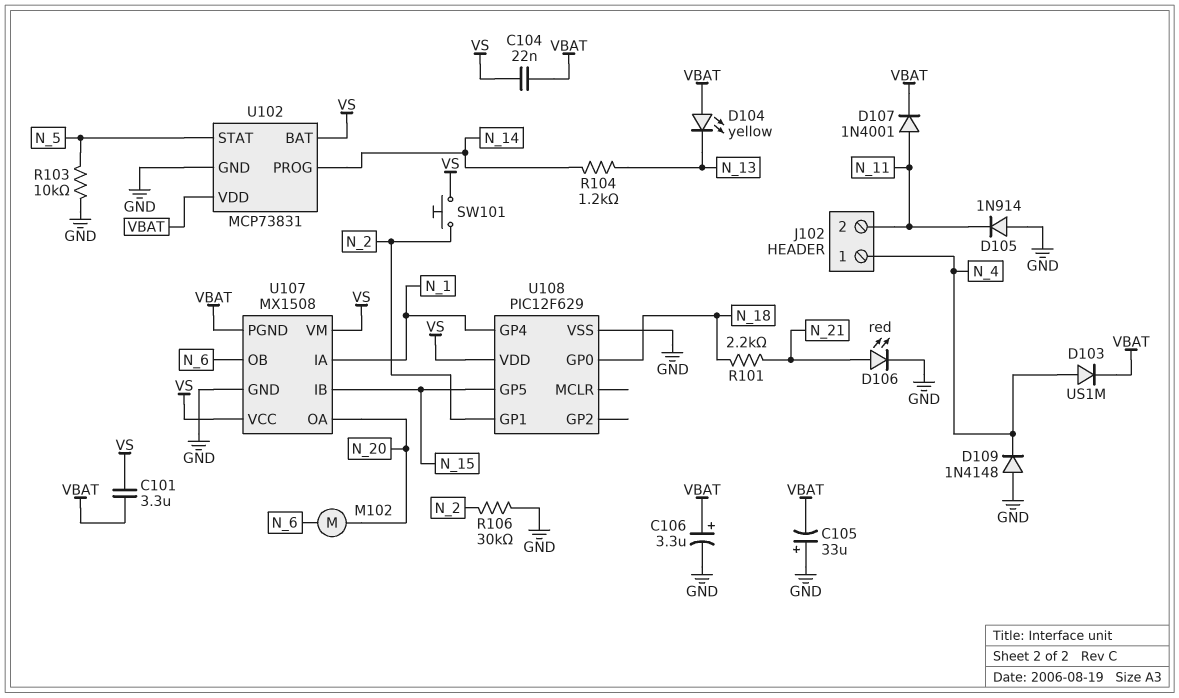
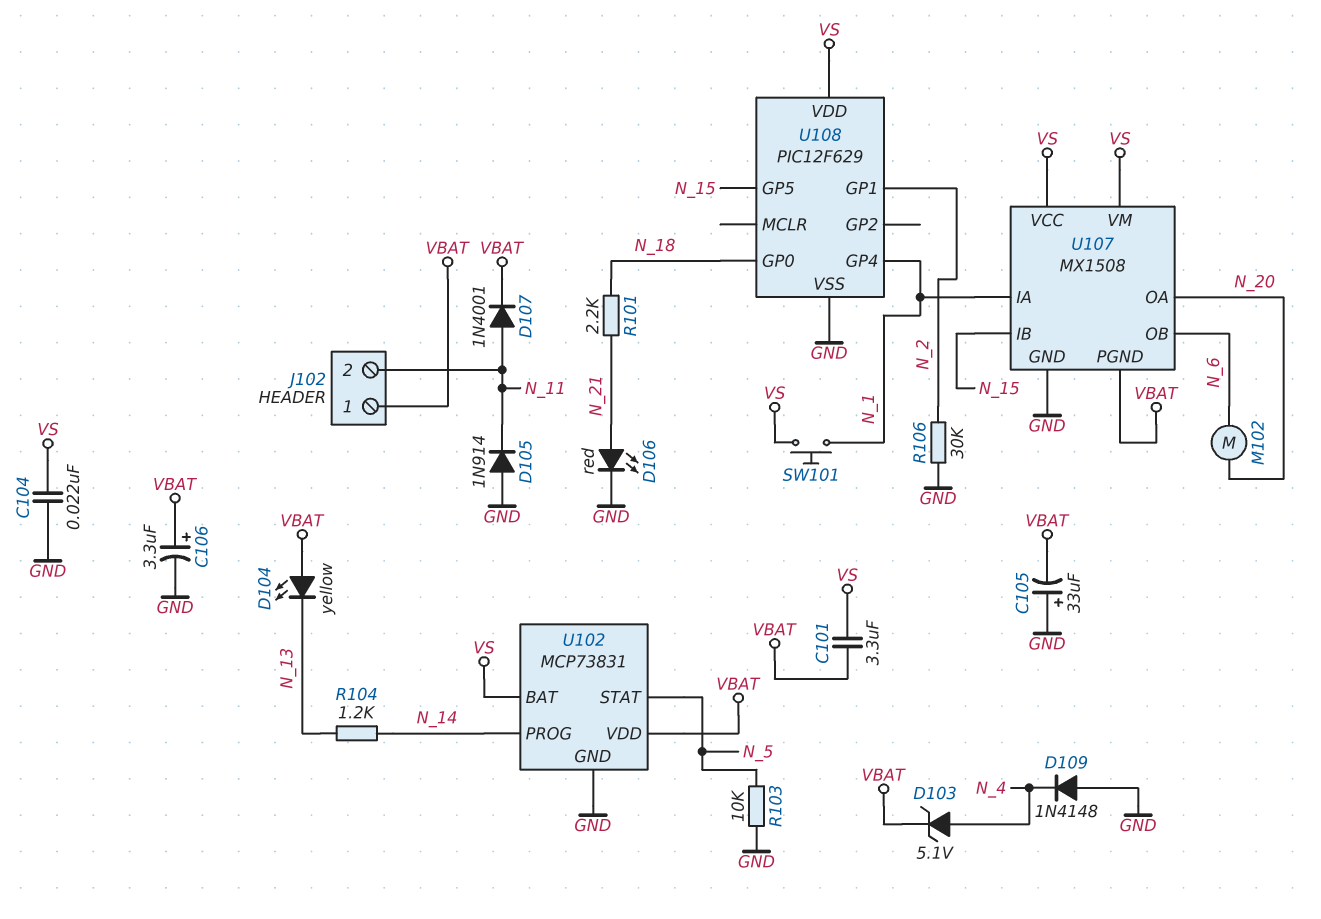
C104: 22nF (VBAT, VS) -> 22nF (GND, VS)
D103: diode US1M (A N_4, K VBAT) -> zener 5.1V (A N_4, K VBAT)
J102 pin 1: N_4 -> VBAT
SW101: button (N_2, VS) -> button (N_1, VS)

